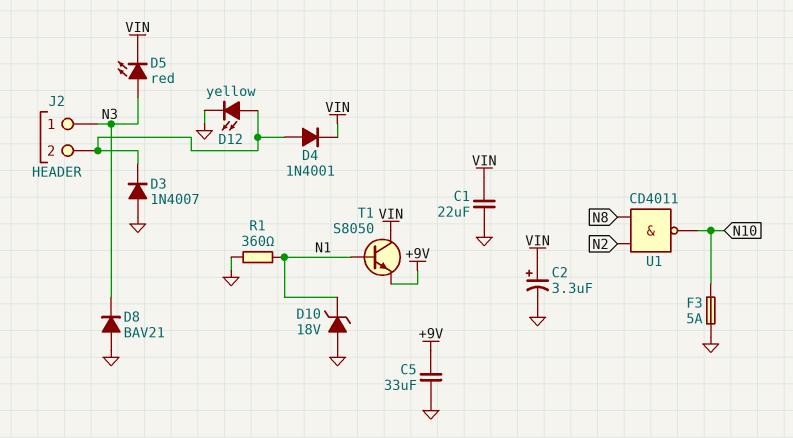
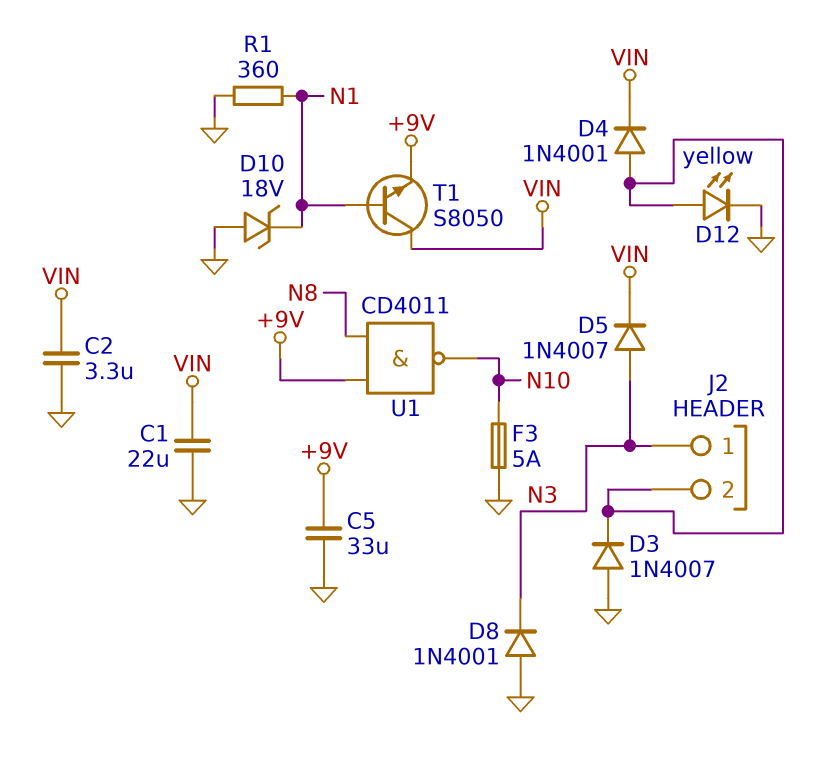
C2: 3.3uF (plus VIN, minus GND) -> 3.3uF (GND, VIN)
D5: LED red (A N3, K VIN) -> diode 1N4007 (A N3, K VIN)
D8: diode BAV21 (A GND, K N3) -> diode 1N4001 (A GND, K N3)
U1: NAND CD4011 (in N2, in N8, out N10) -> NAND CD4011 (in +9V, in N8, out N10)

